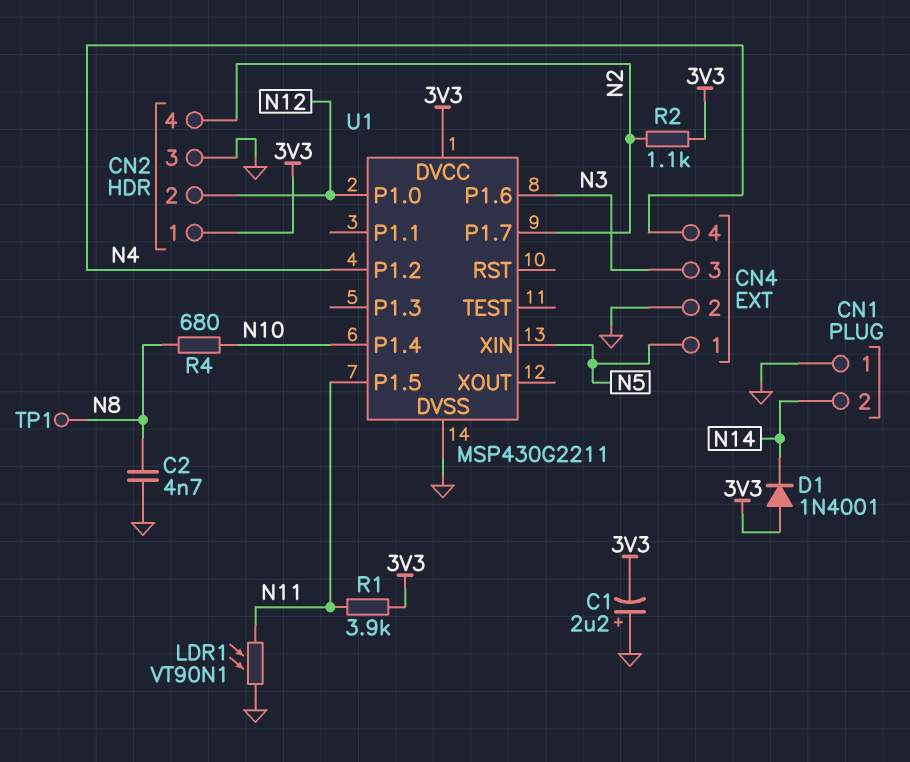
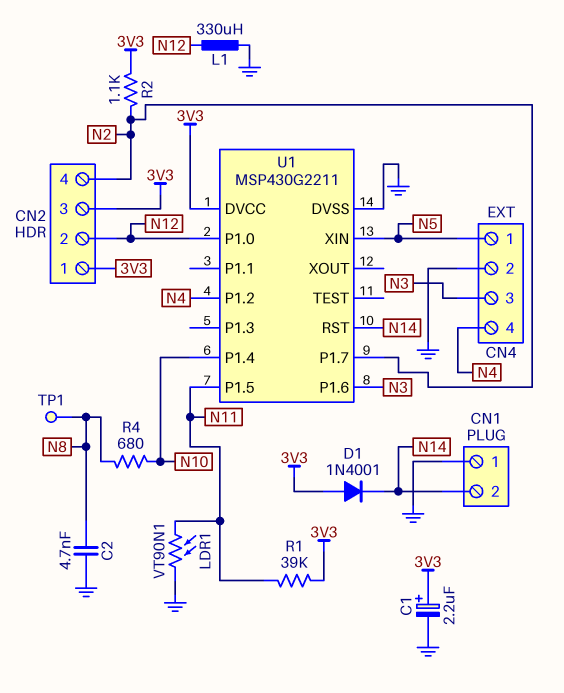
C1: 2.2uF (plus GND, minus 3V3) -> 2.2uF (plus 3V3, minus GND)
CN2 pin 3: GND -> 3V3
L1: none -> 330uH (GND, N12)
R1: 3.9k (3V3, N11) -> 39k (3V3, N11)
U1 pin RST: none -> N14

